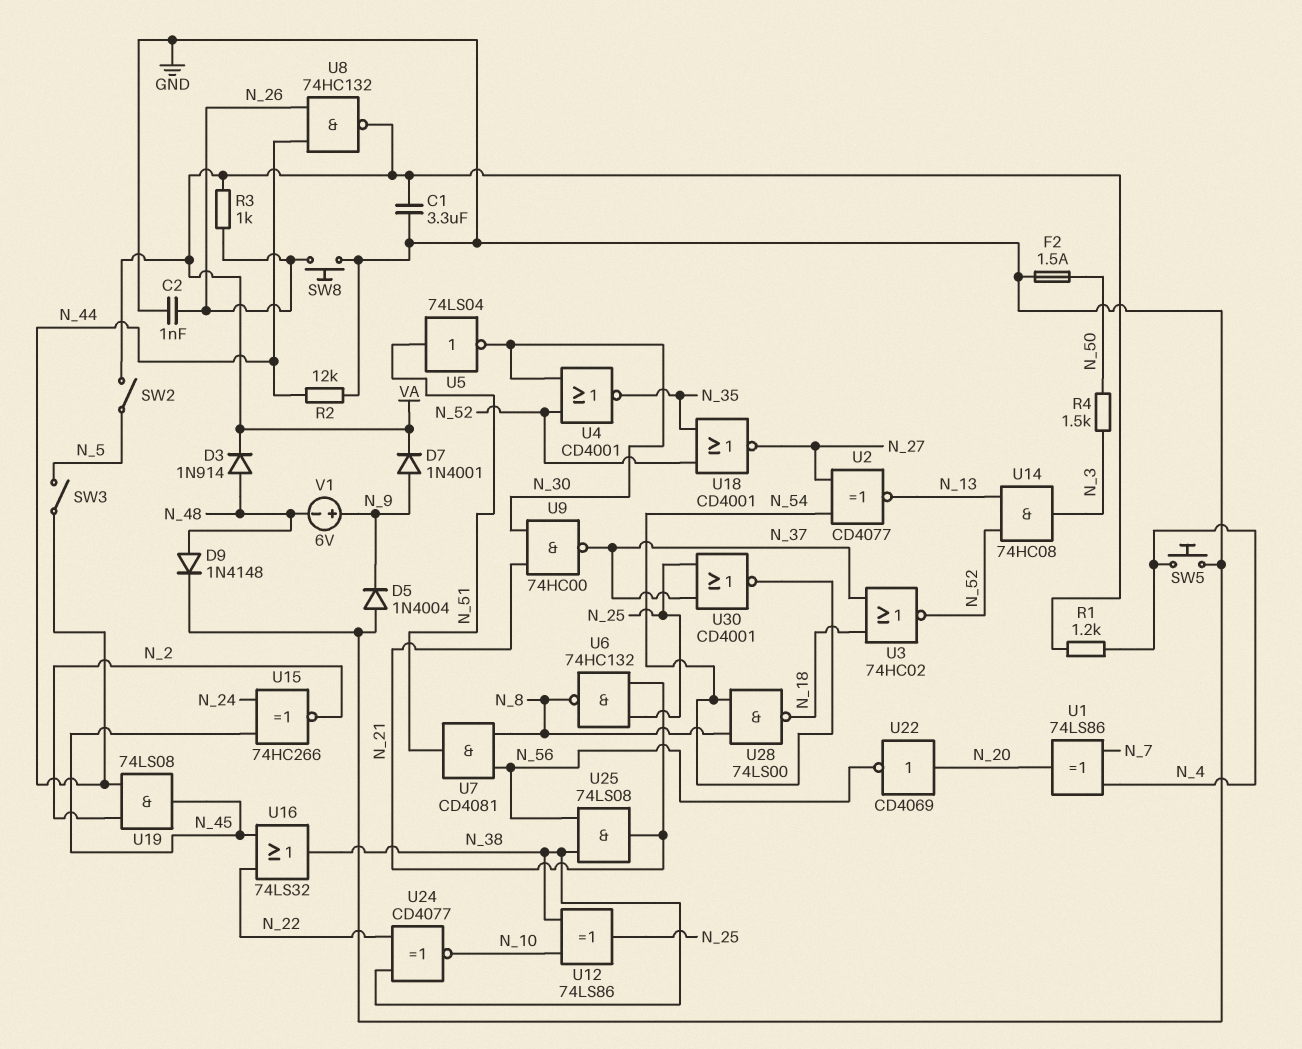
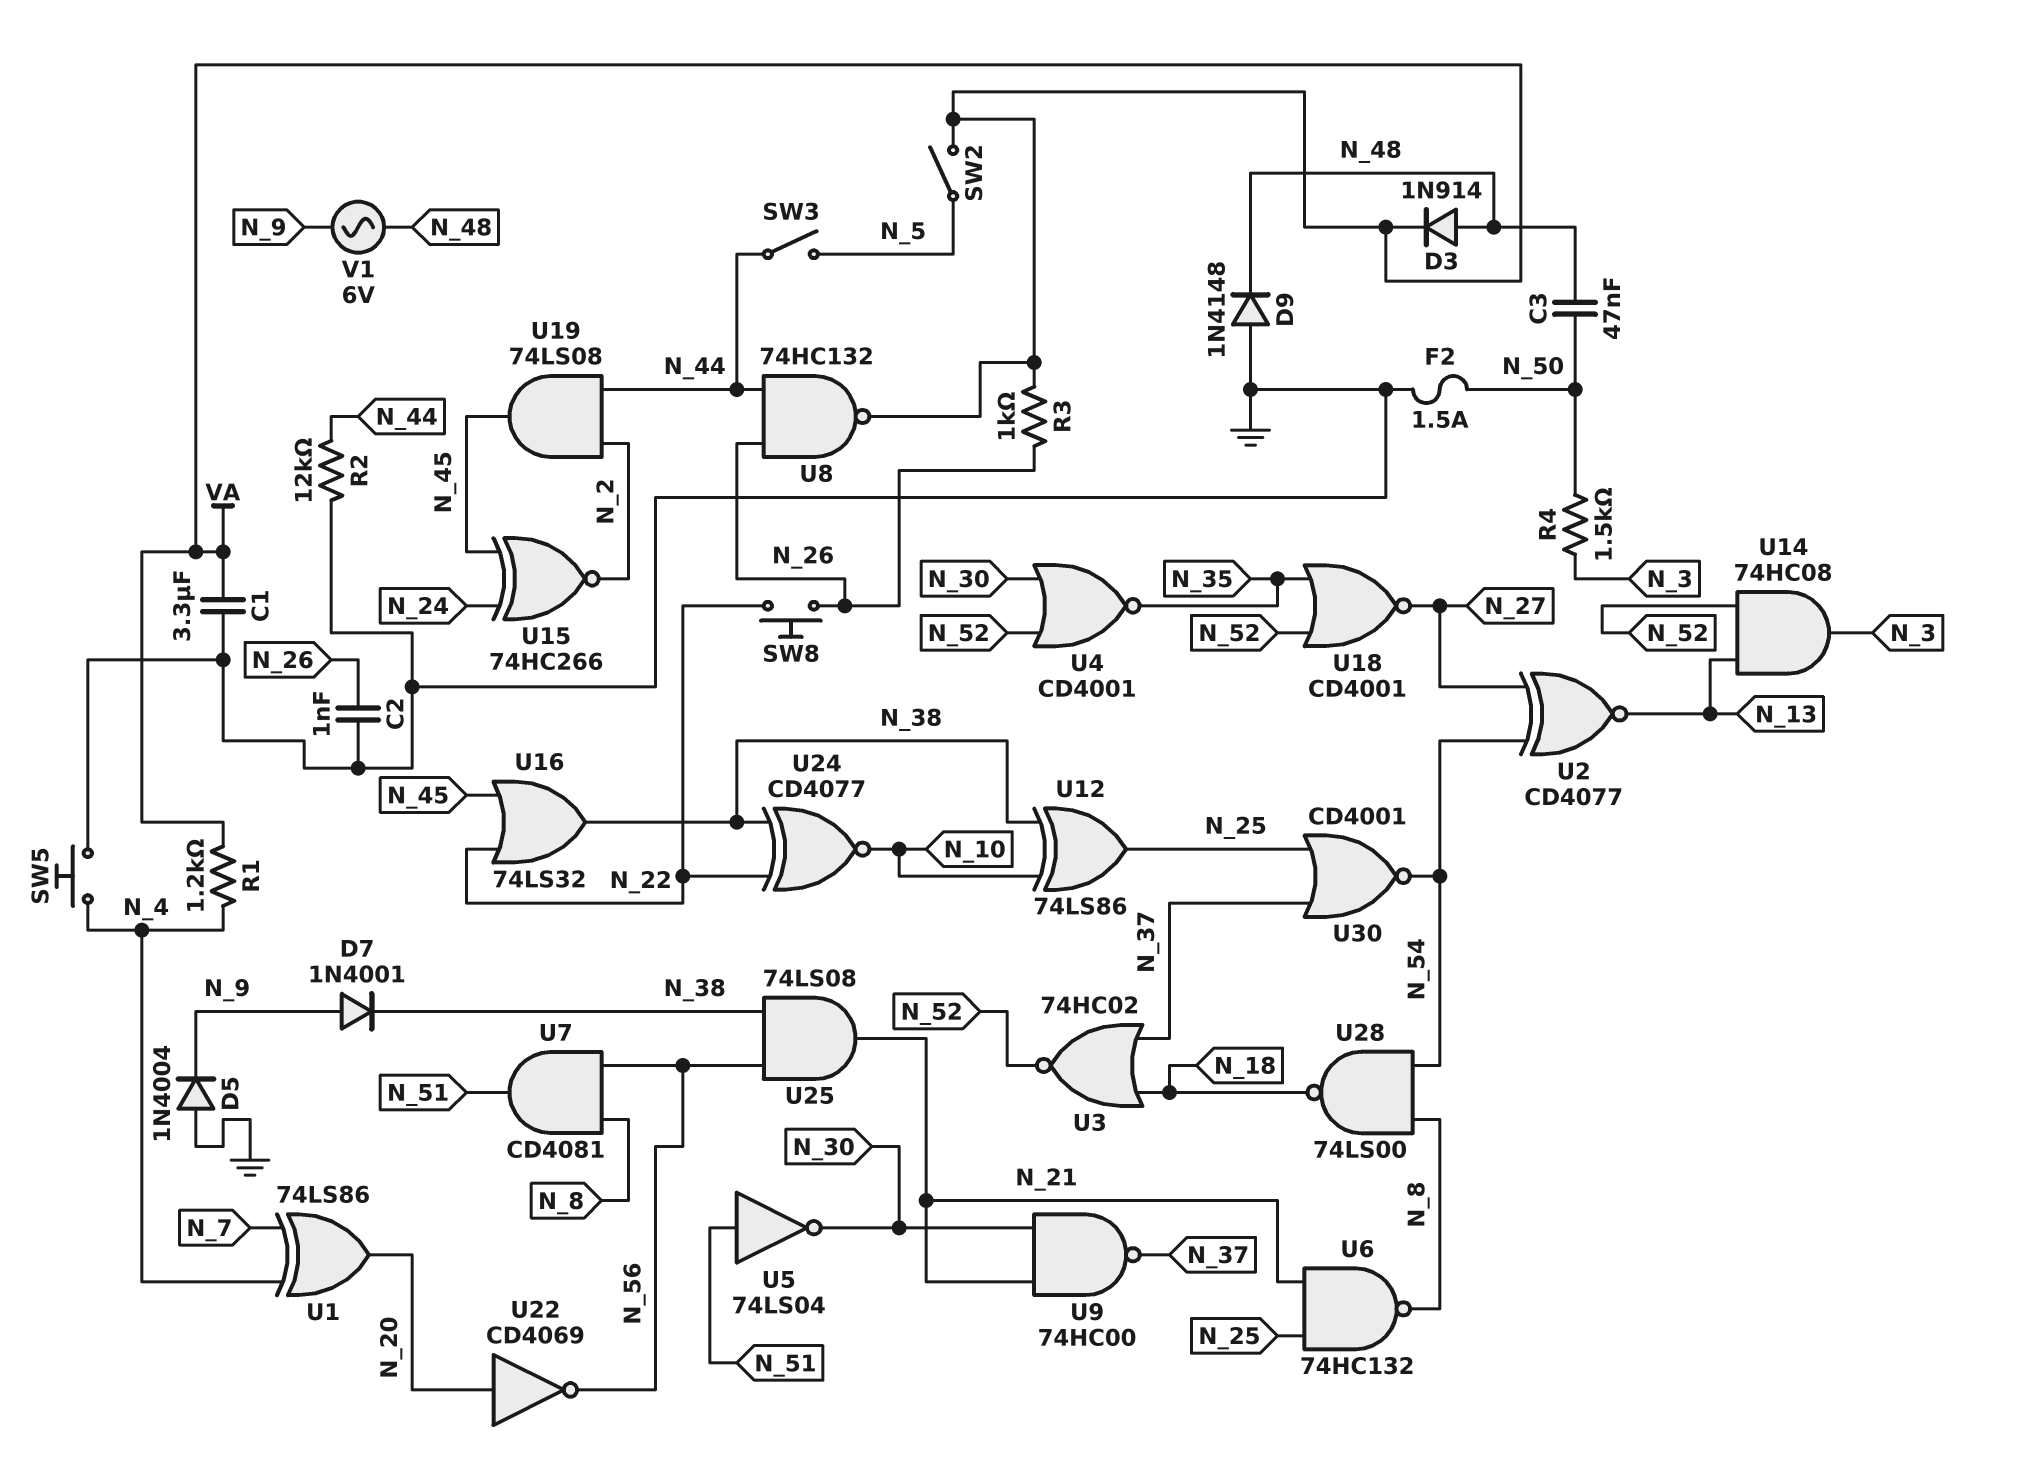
C3: none -> 47nF (N_48, N_50)
D7: diode 1N4001 (A N_9, K VA) -> diode 1N4001 (A N_9, K N_38)
D9: diode 1N4148 (A N_48, K GND) -> diode 1N4148 (A GND, K N_48)
SW8: button (GND, N_26) -> button (N_22, N_26)
V1: 6V (plus N_9, minus N_48) -> AC 6V (N_9, N_48)

